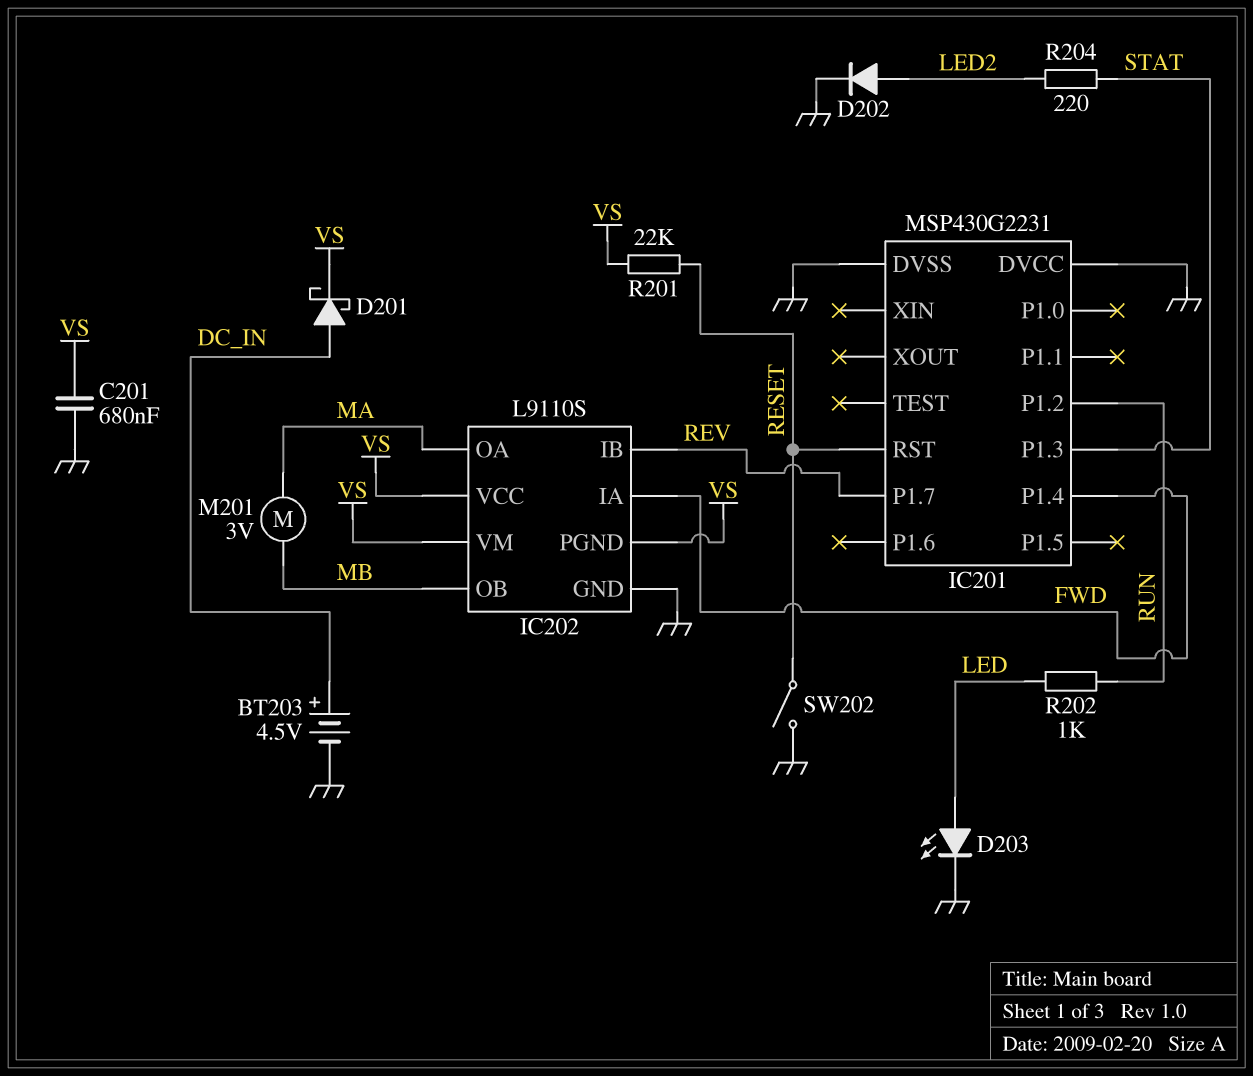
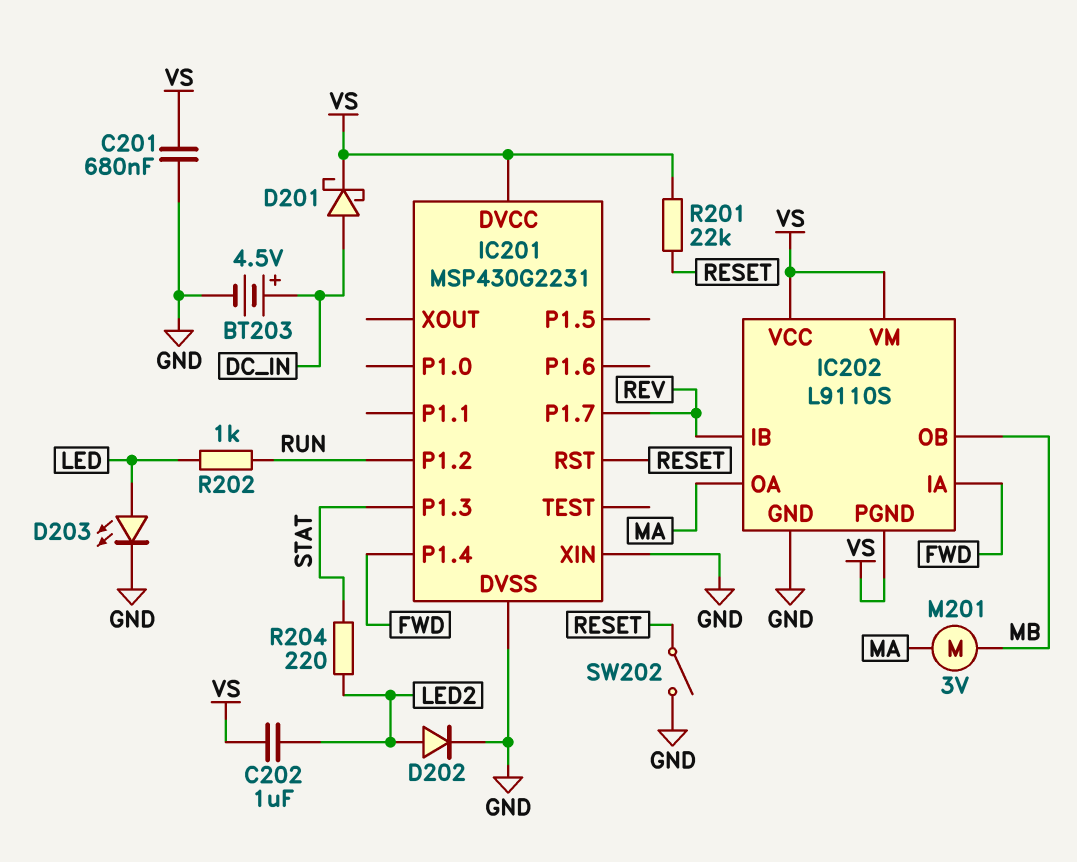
C202: none -> 1uF (LED2, VS)
IC201 pin DVCC: GND -> VS
IC201 pin XIN: none -> GND

